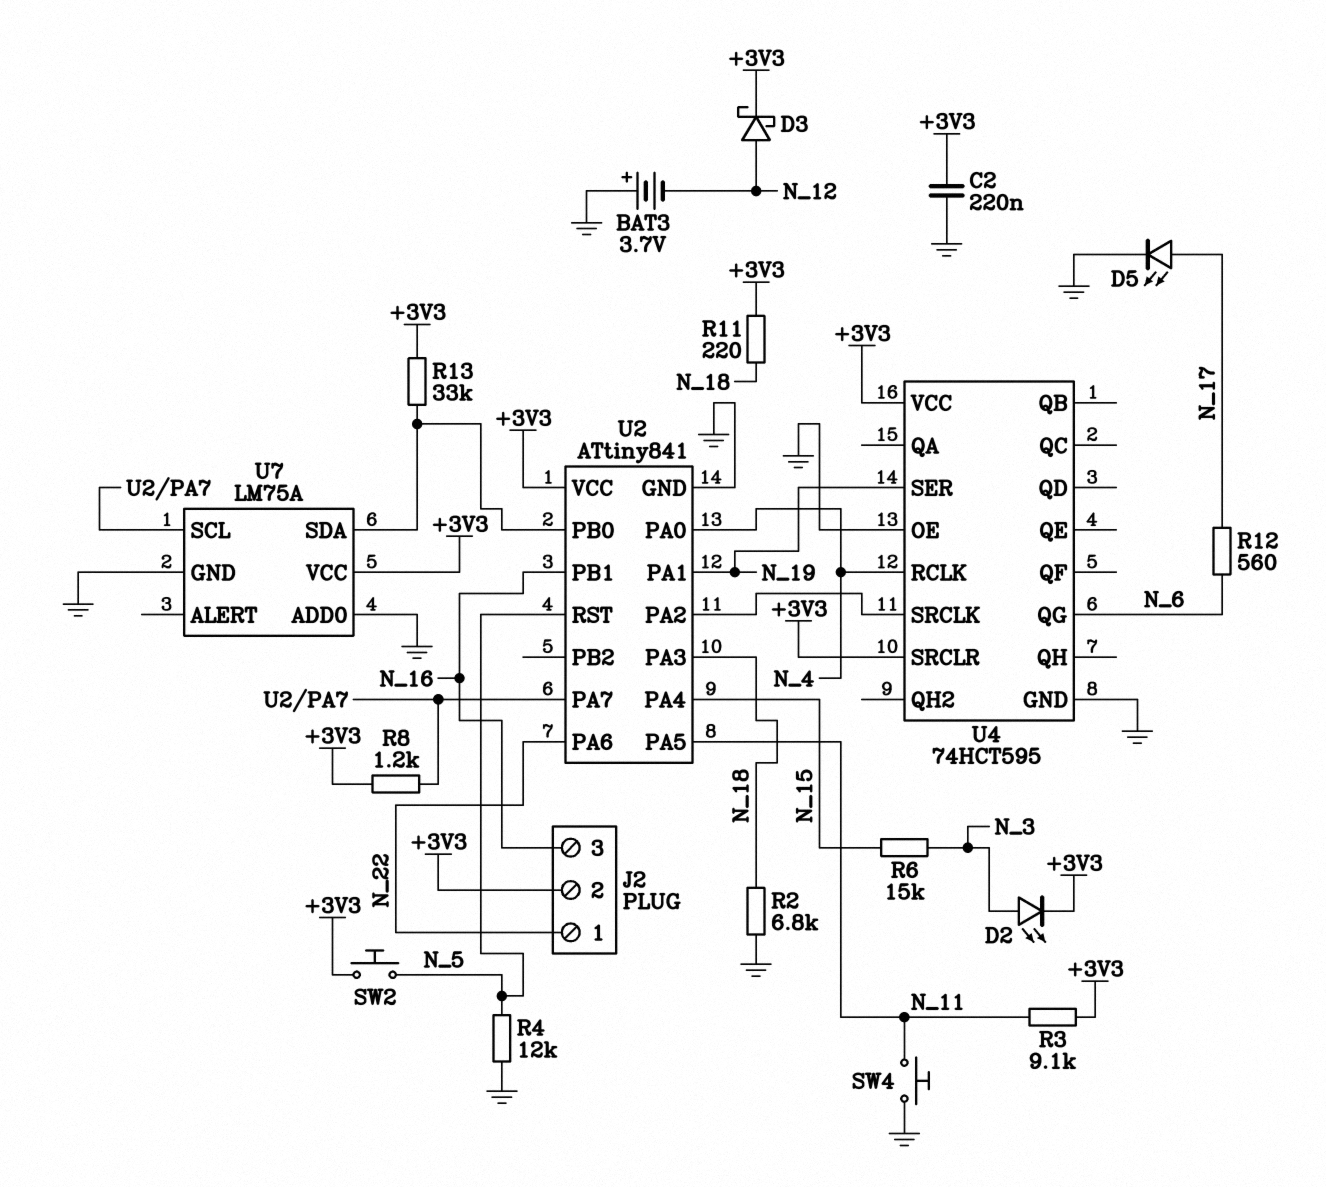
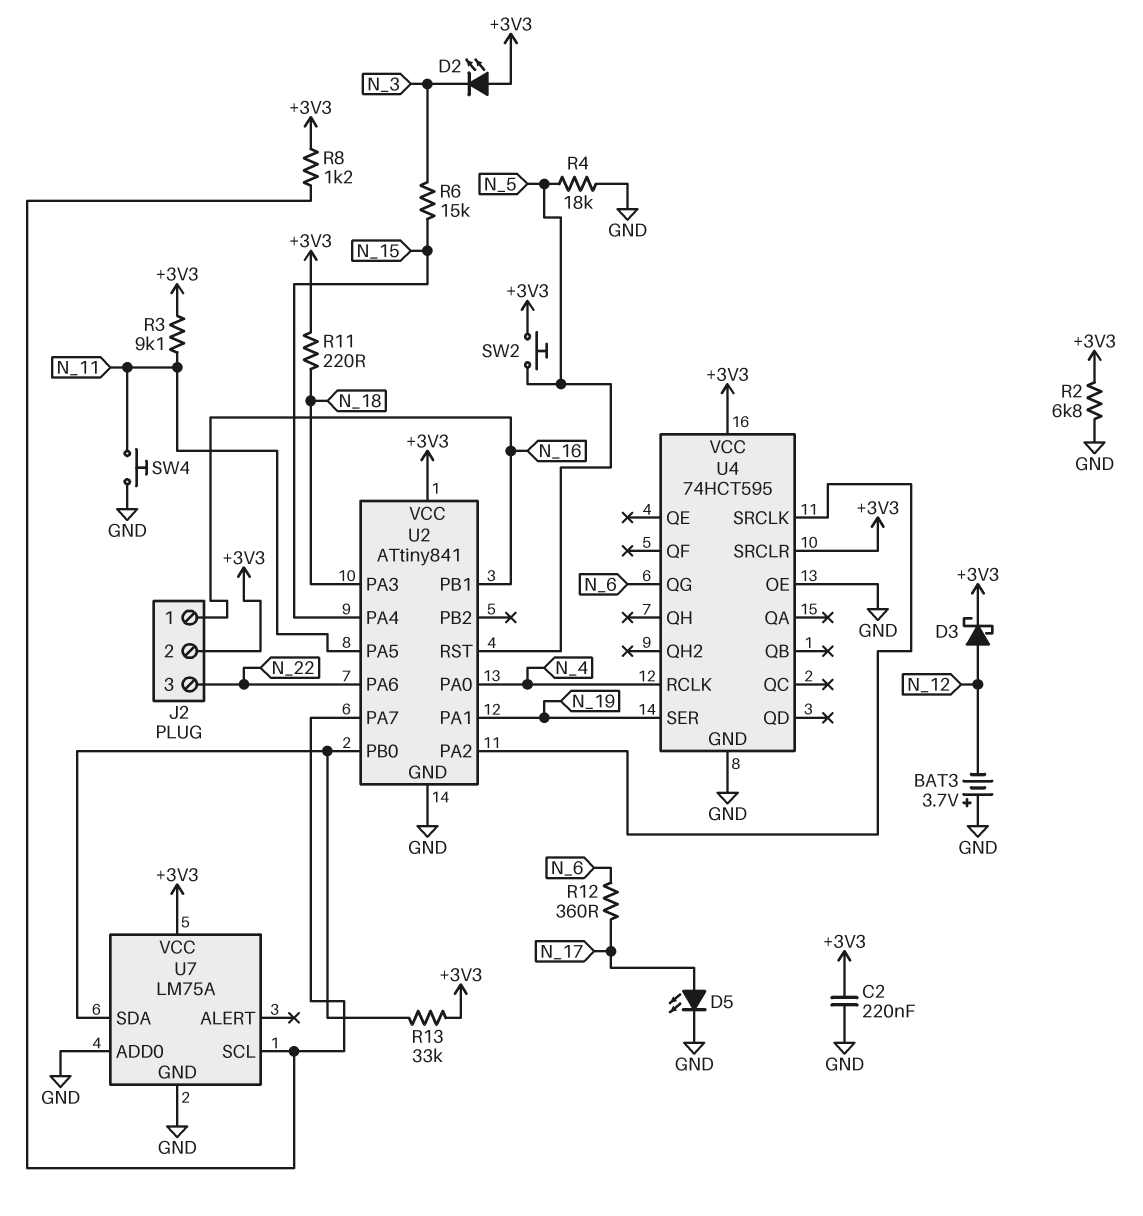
D2: LED (A N_3, K +3V3) -> LED (A +3V3, K N_3)
J2 pin 1: N_22 -> N_16
J2 pin 3: N_16 -> N_22
R2: 6.8k (GND, N_18) -> 6.8k (+3V3, GND)
R4: 12k (GND, N_5) -> 18k (GND, N_5)
R12: 560 (N_6, N_17) -> 360 (N_6, N_17)

